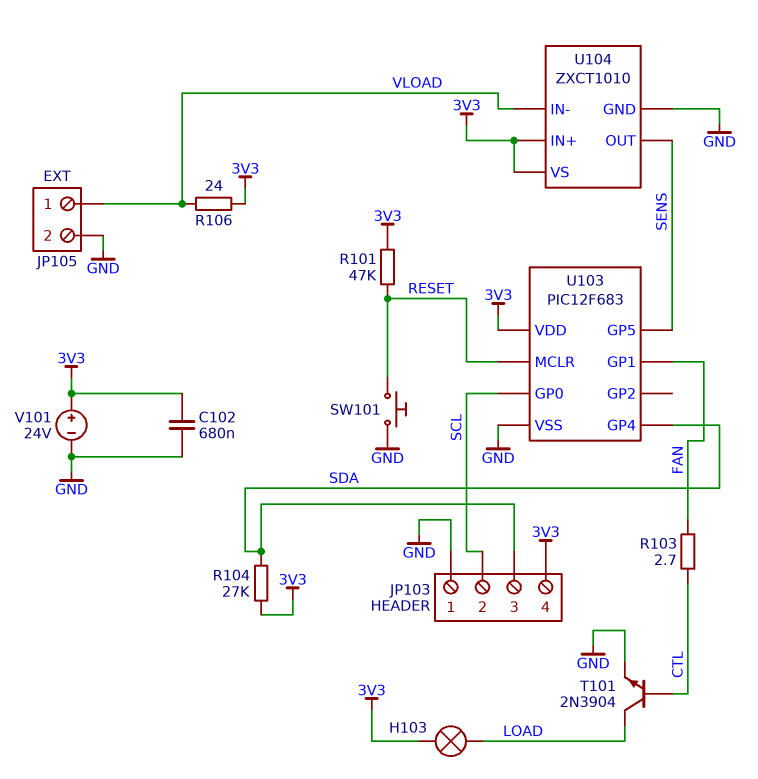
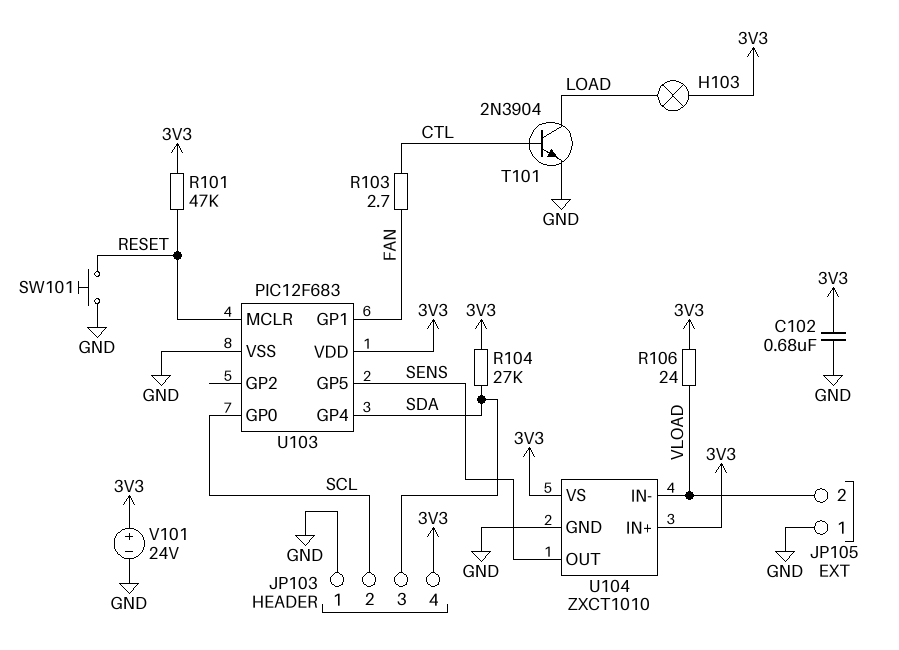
JP105 pin 1: VLOAD -> GND
JP105 pin 2: GND -> VLOAD

